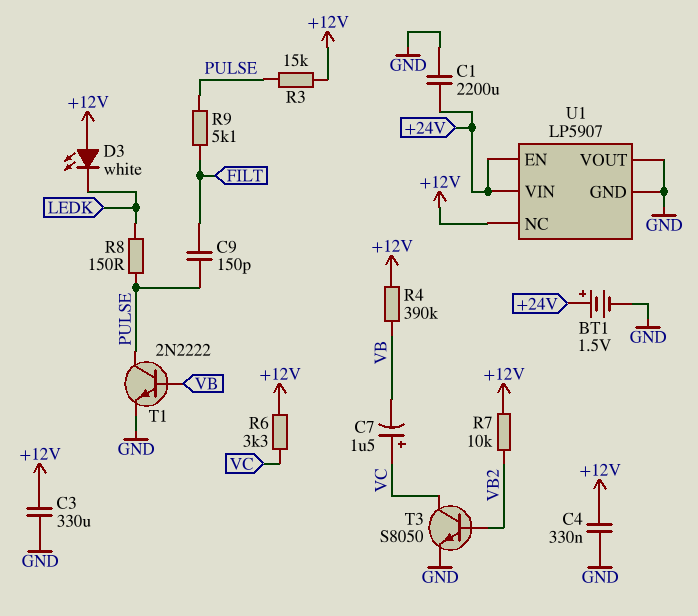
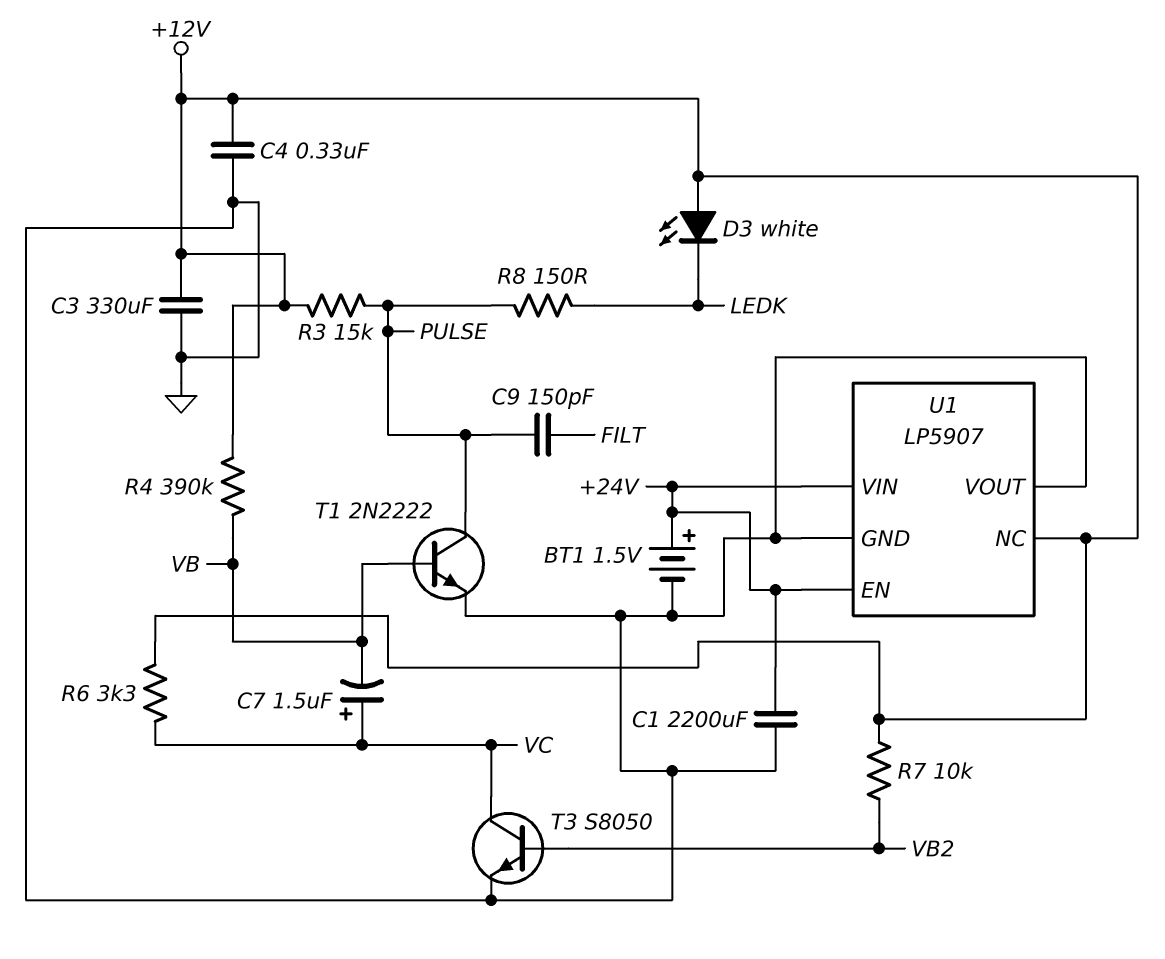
R9: 5.1k (FILT, PULSE) -> none

